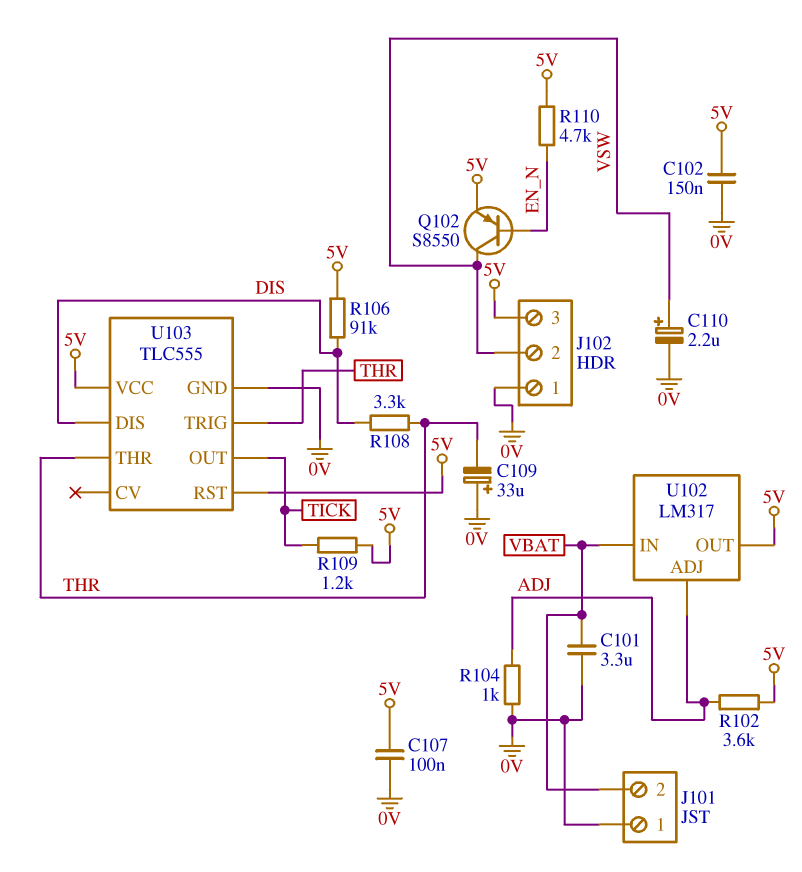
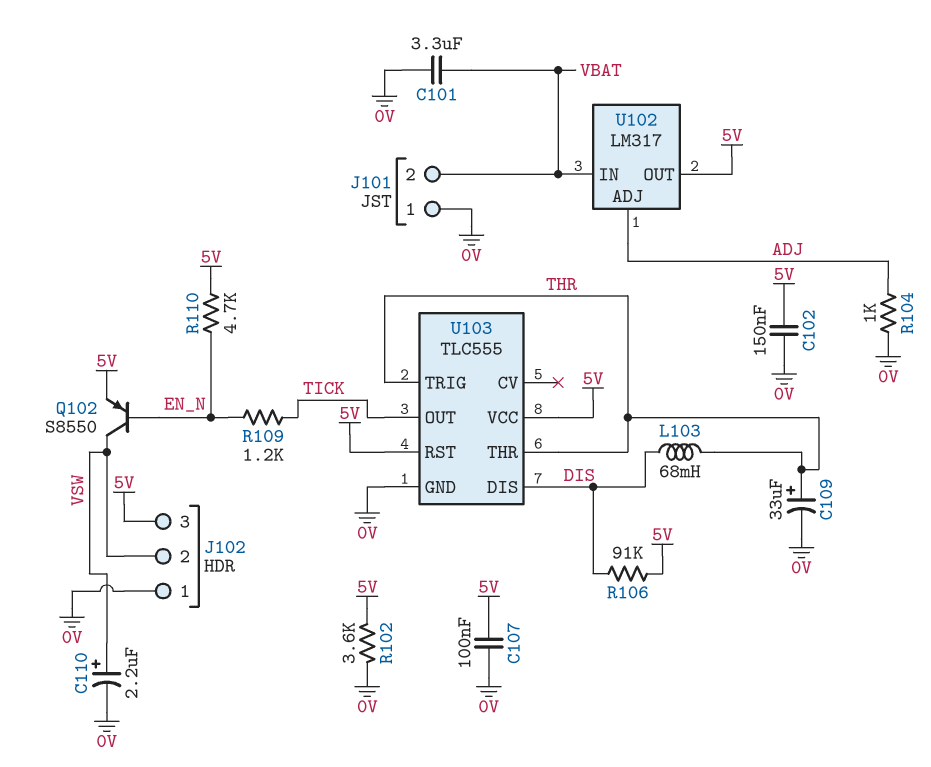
C109: 33uF (plus 0V, minus THR) -> 33uF (plus THR, minus 0V)
L103: none -> 68mH (DIS, THR)
R102: 3.6k (5V, ADJ) -> 3.6k (0V, 5V)
R108: 3.3k (DIS, THR) -> none
R109: 1.2k (5V, TICK) -> 1.2k (EN_N, TICK)

